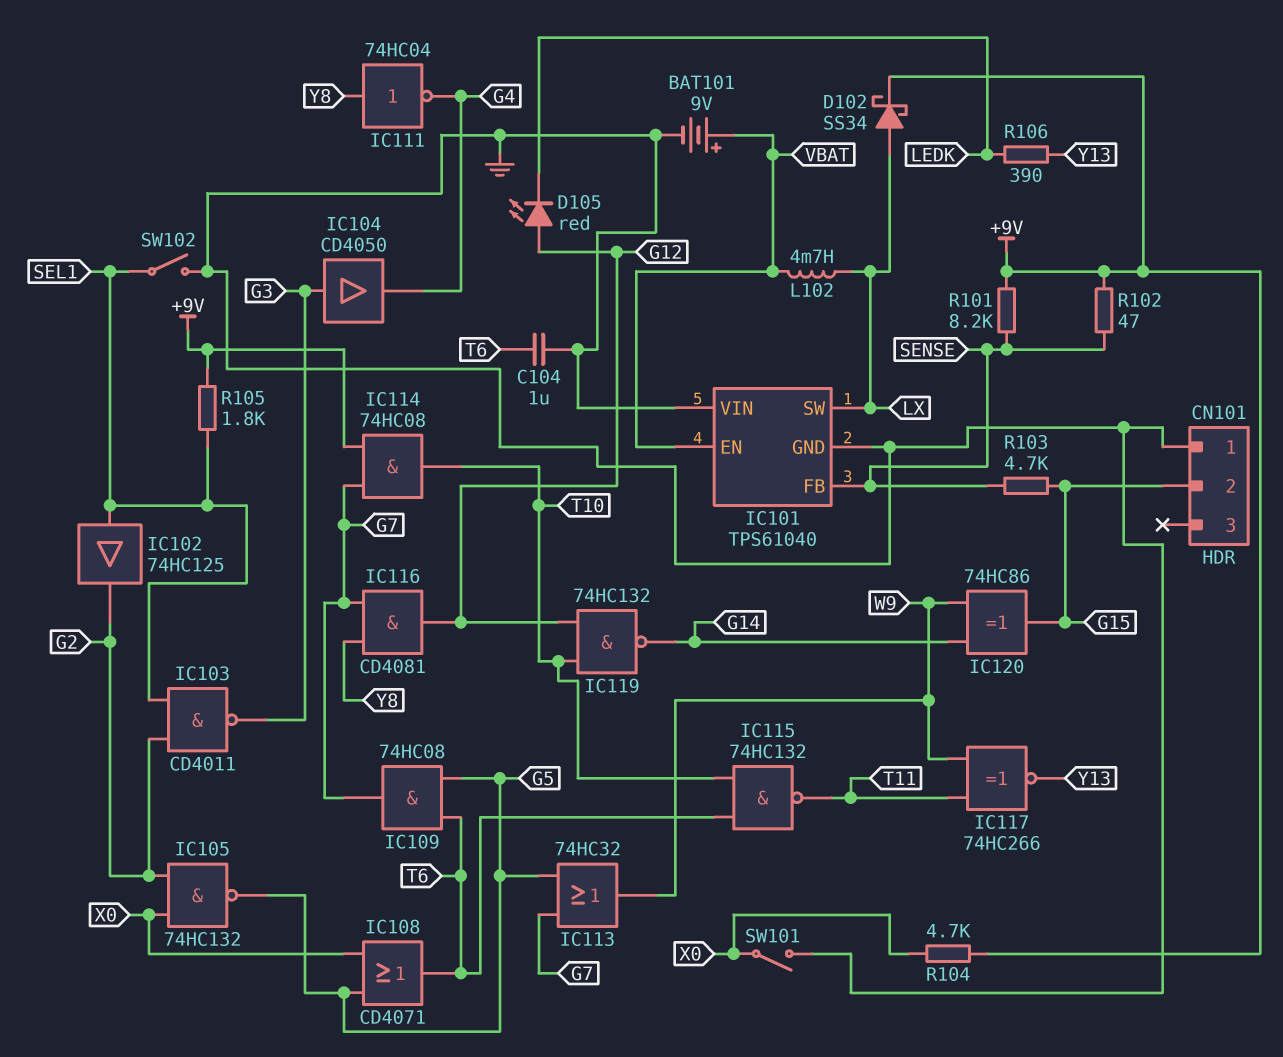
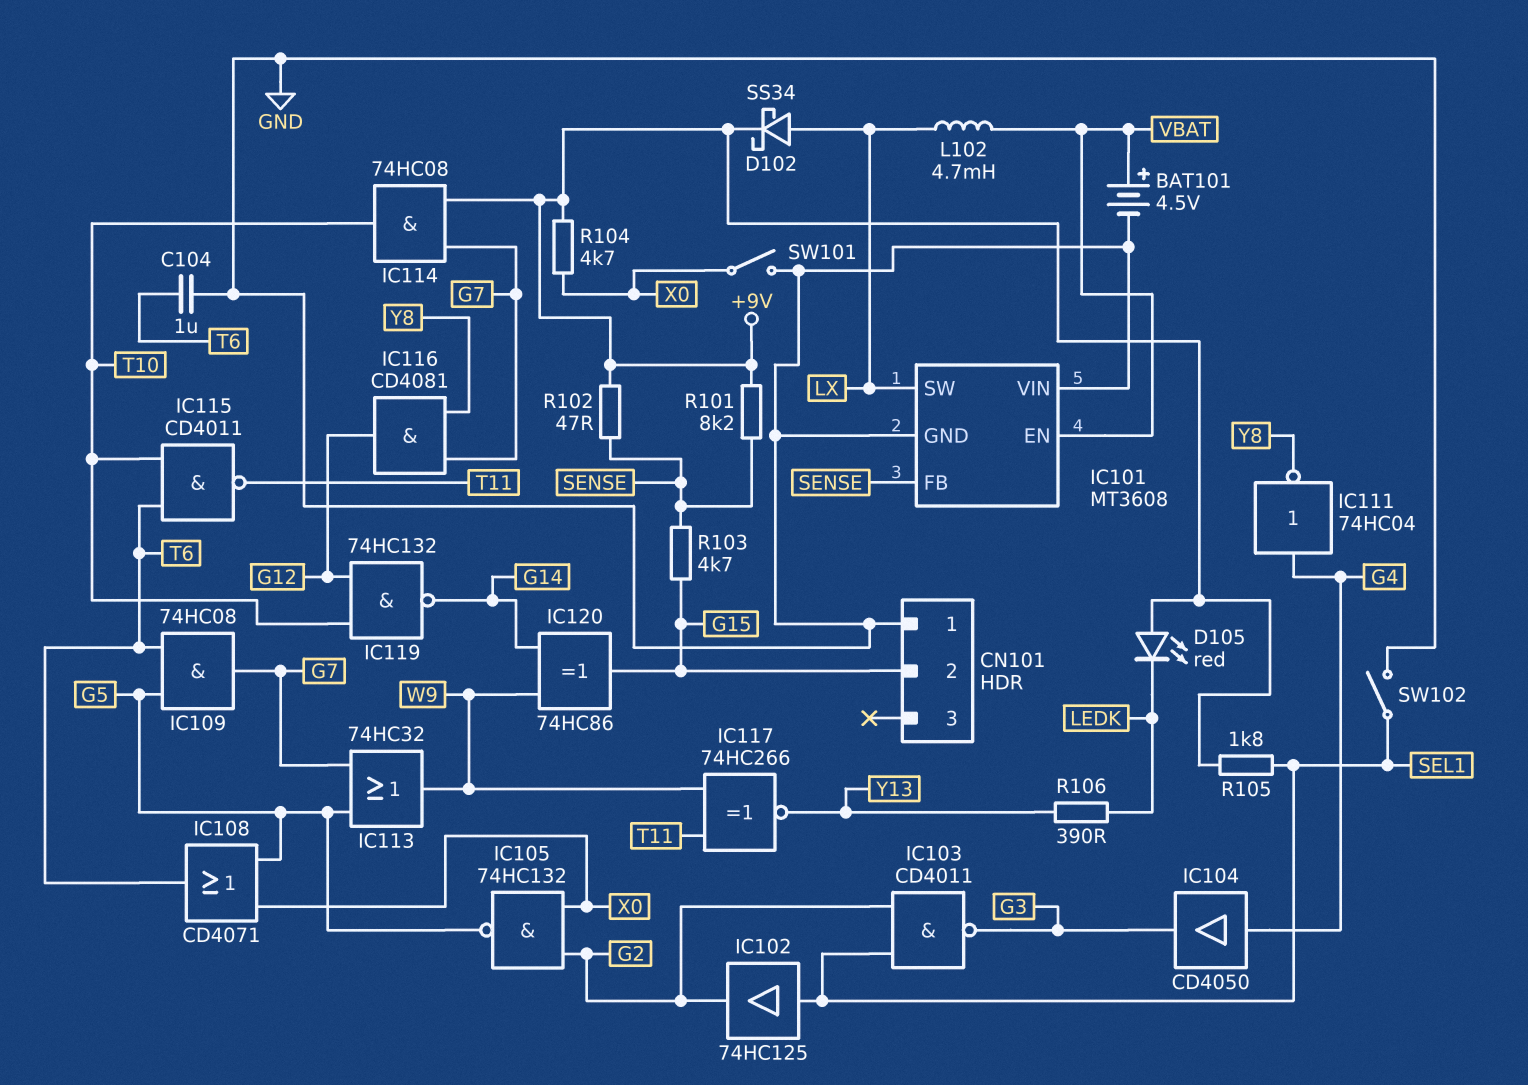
BAT101: 9V (plus VBAT, minus GND) -> 4.5V (plus VBAT, minus GND)
D105: LED red (A G12, K LEDK) -> LED red (A +9V, K LEDK)
IC101: TPS61040 -> MT3608
IC104: buffer CD4050 (in G3, out G4) -> buffer CD4050 (in G4, out G3)
IC111: NOT 74HC04 (in Y8, out G4) -> NOT 74HC04 (in G4, out Y8)
IC115: NAND 74HC132 (in T6, in T10, out T11) -> NAND CD4011 (in T6, in T10, out T11)

